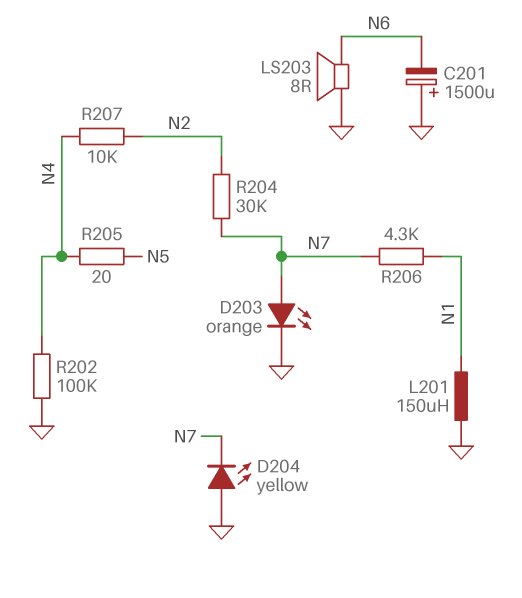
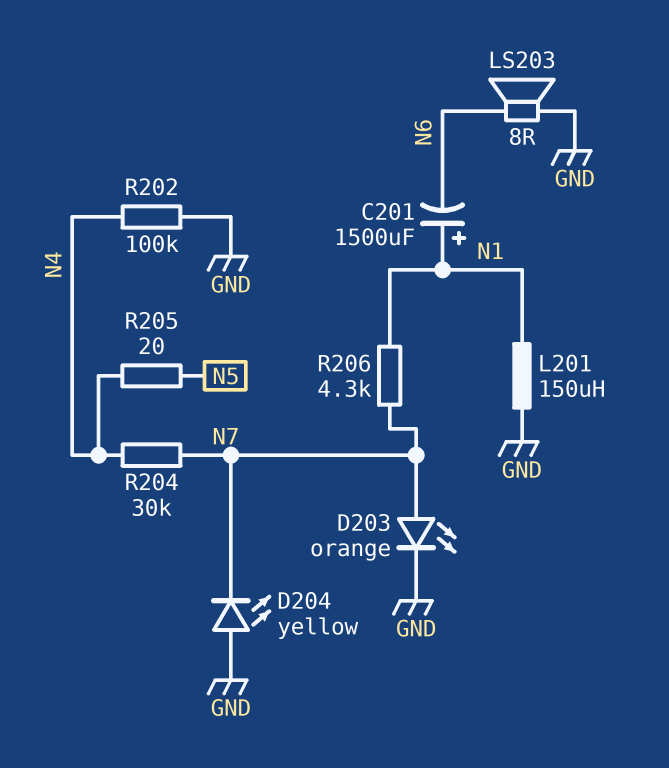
C201: 1500uF (plus GND, minus N6) -> 1500uF (plus N1, minus N6)
R204: 30k (N2, N7) -> 30k (N4, N7)
R207: 10k (N2, N4) -> none

